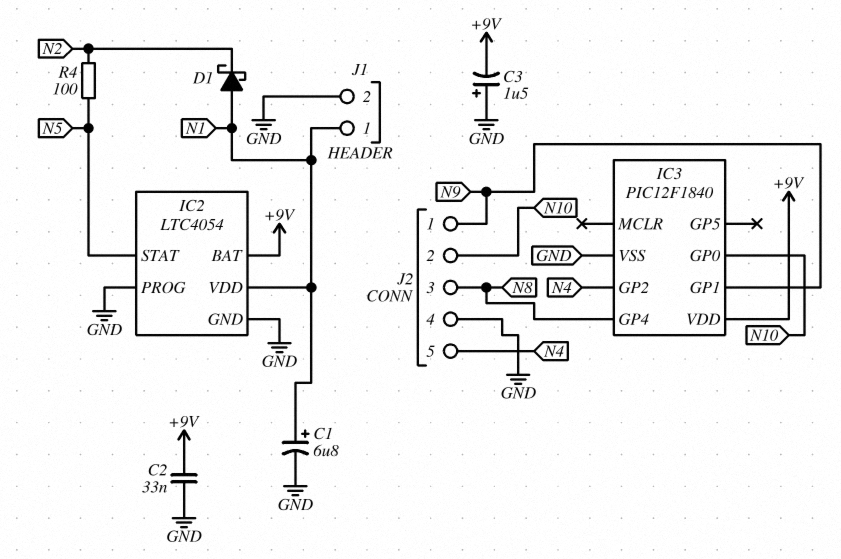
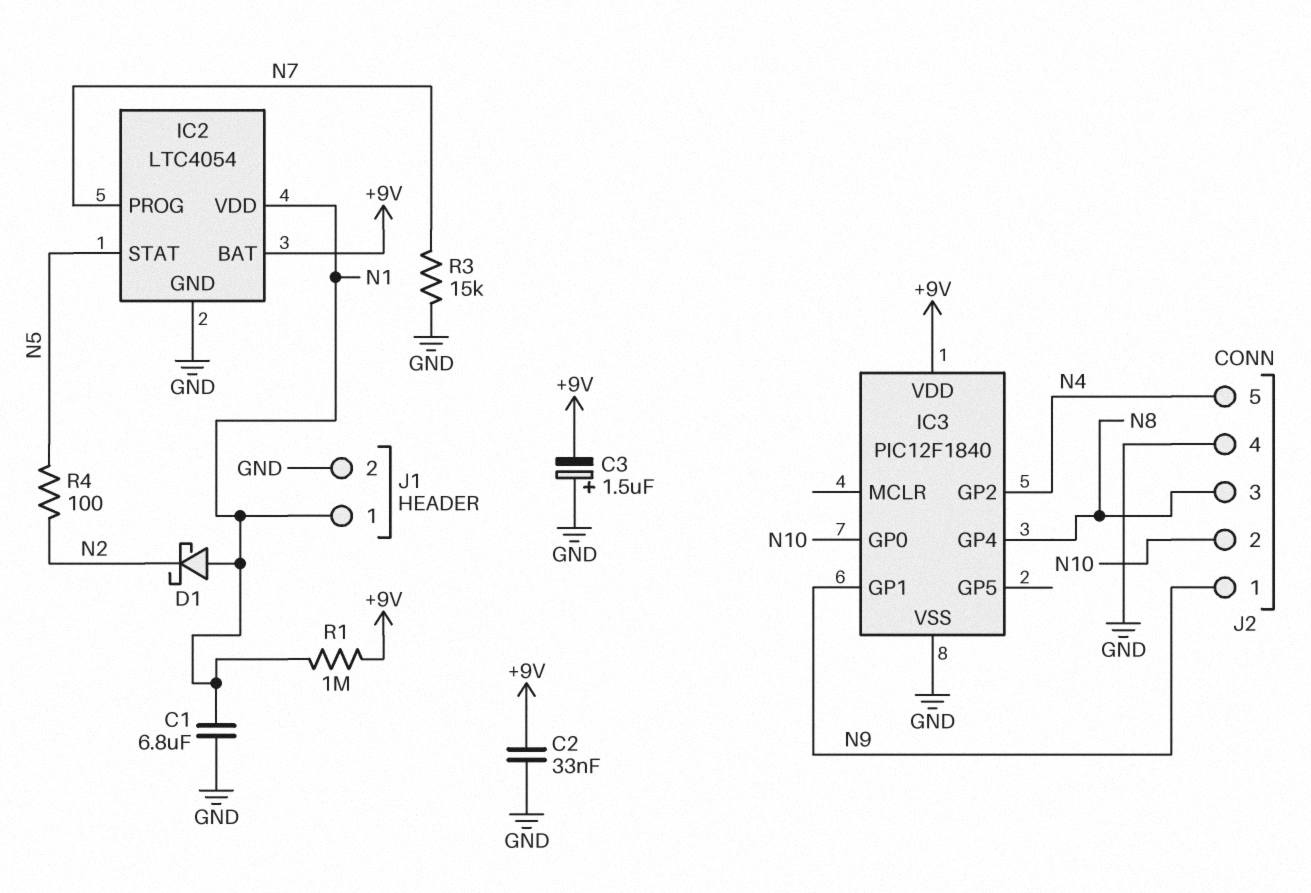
C1: 6.8uF (plus N1, minus GND) -> 6.8uF (GND, N1)
IC2 pin PROG: GND -> N7
R1: none -> 1M (+9V, N1)
R3: none -> 15k (GND, N7)

